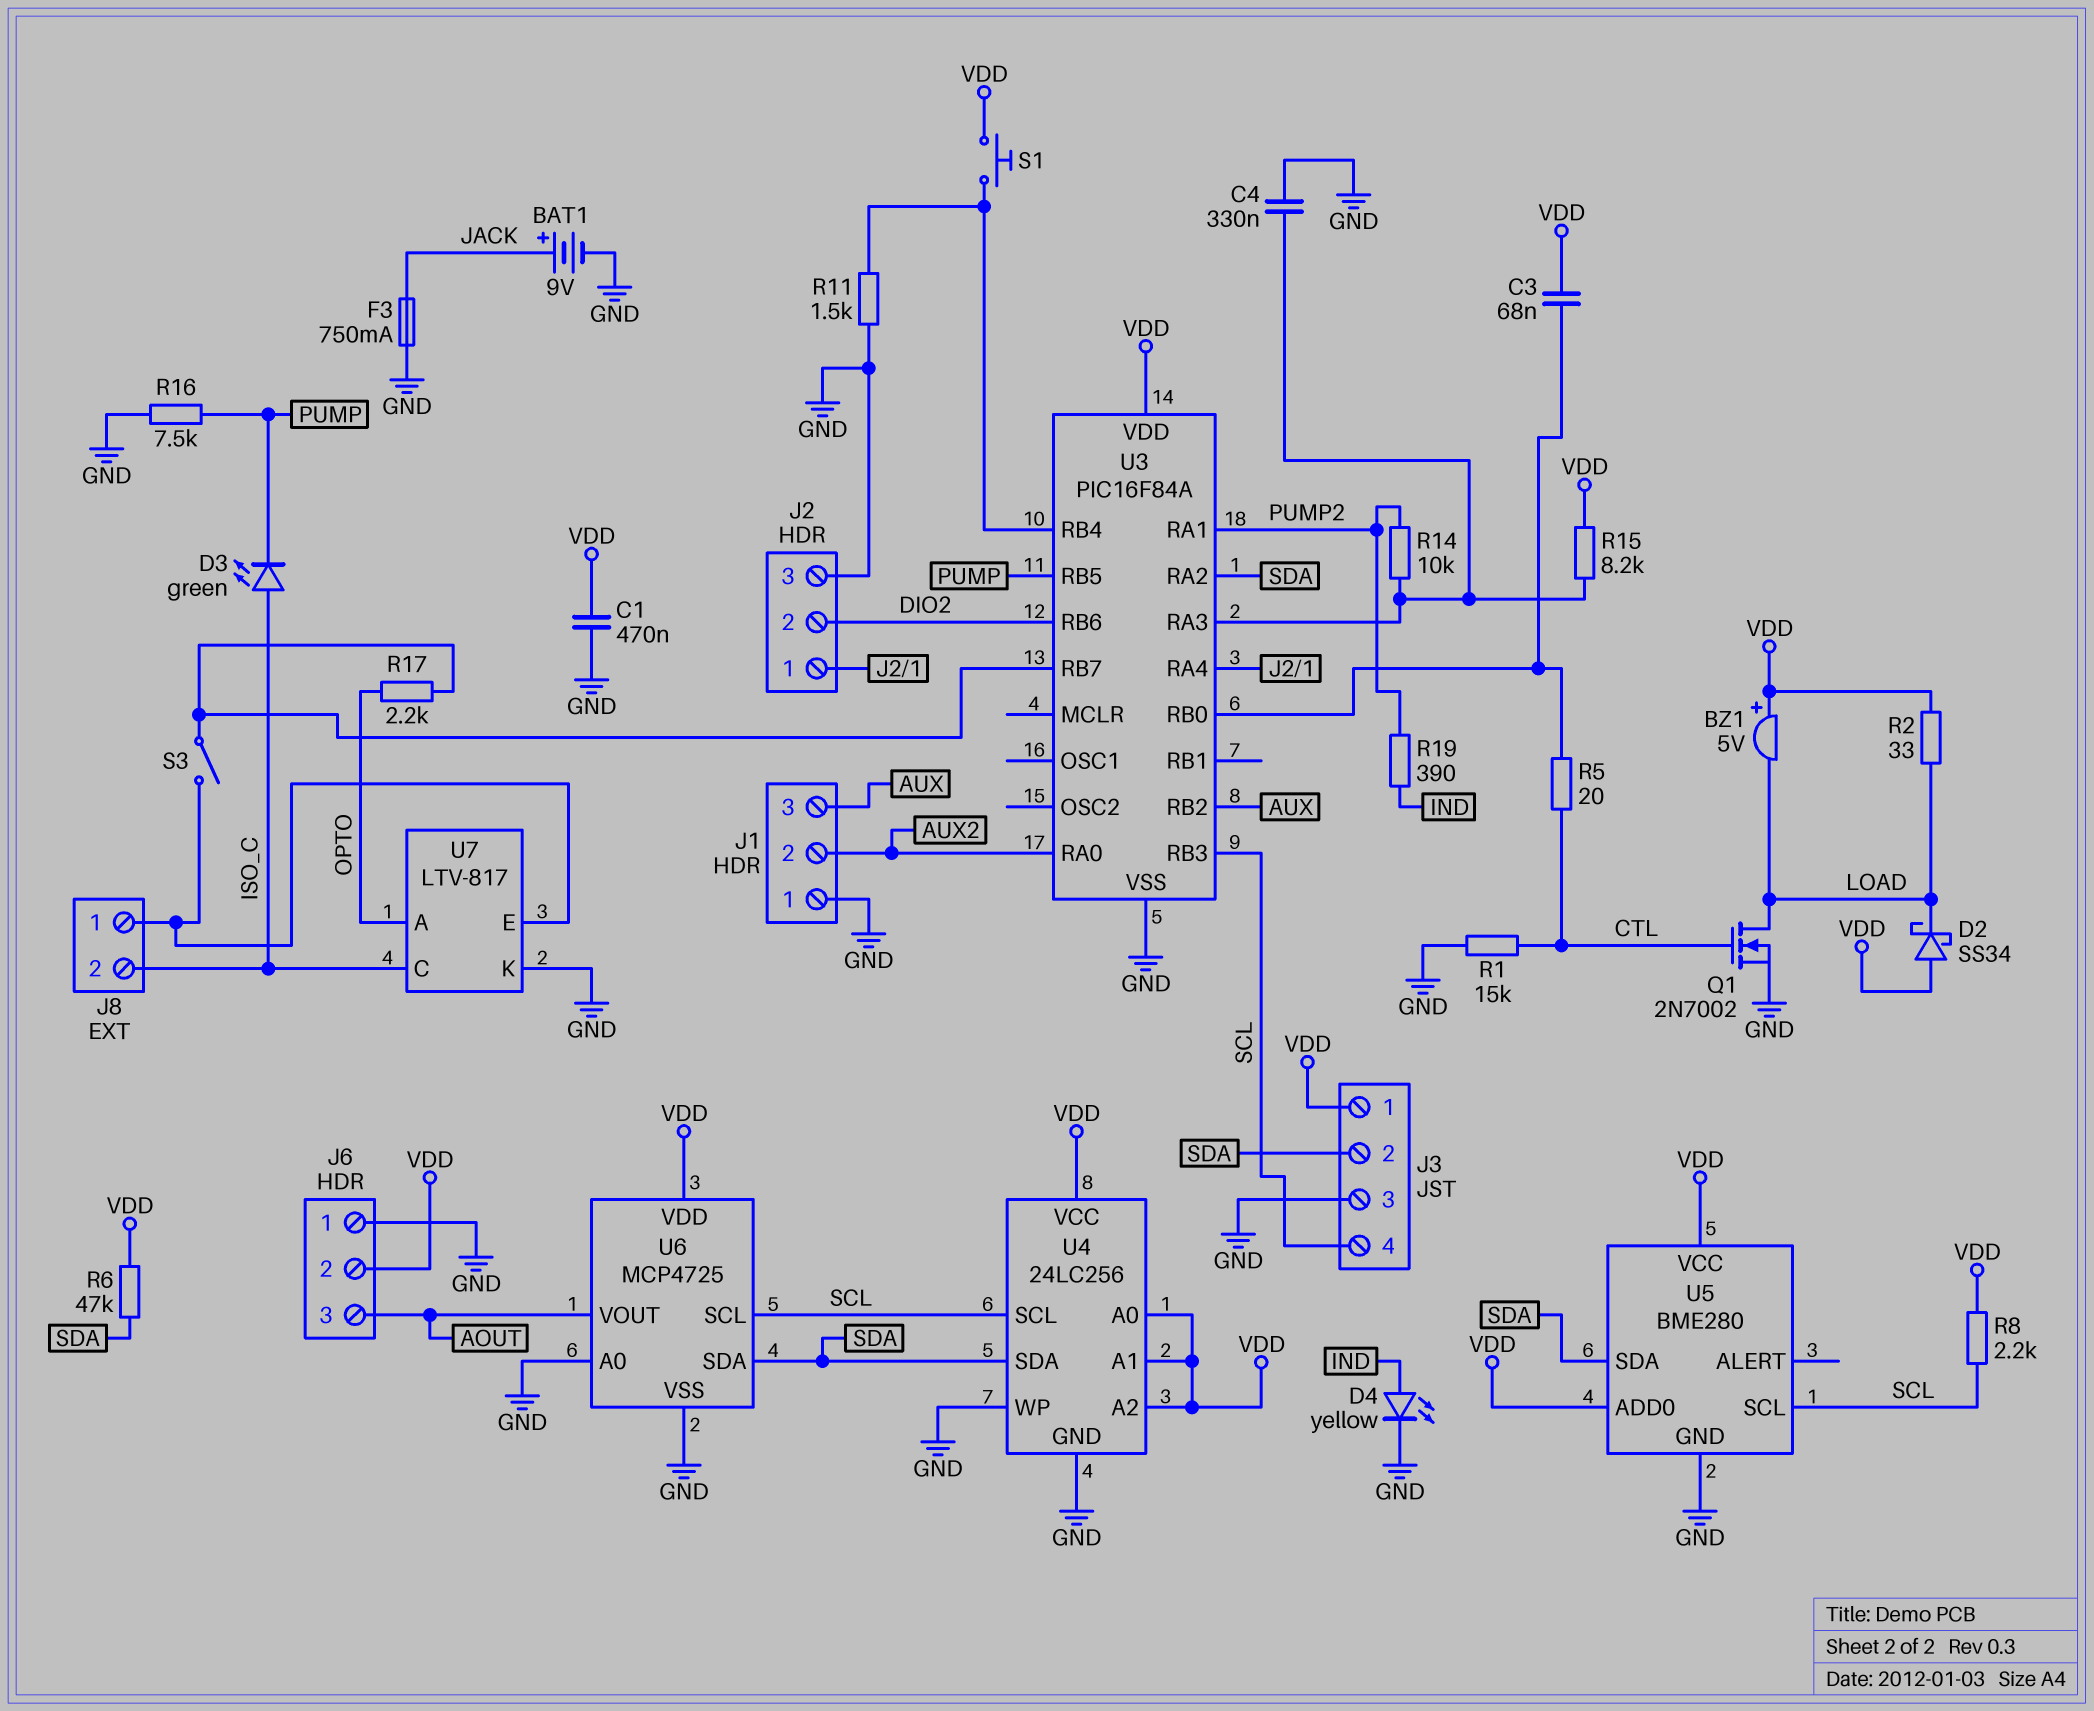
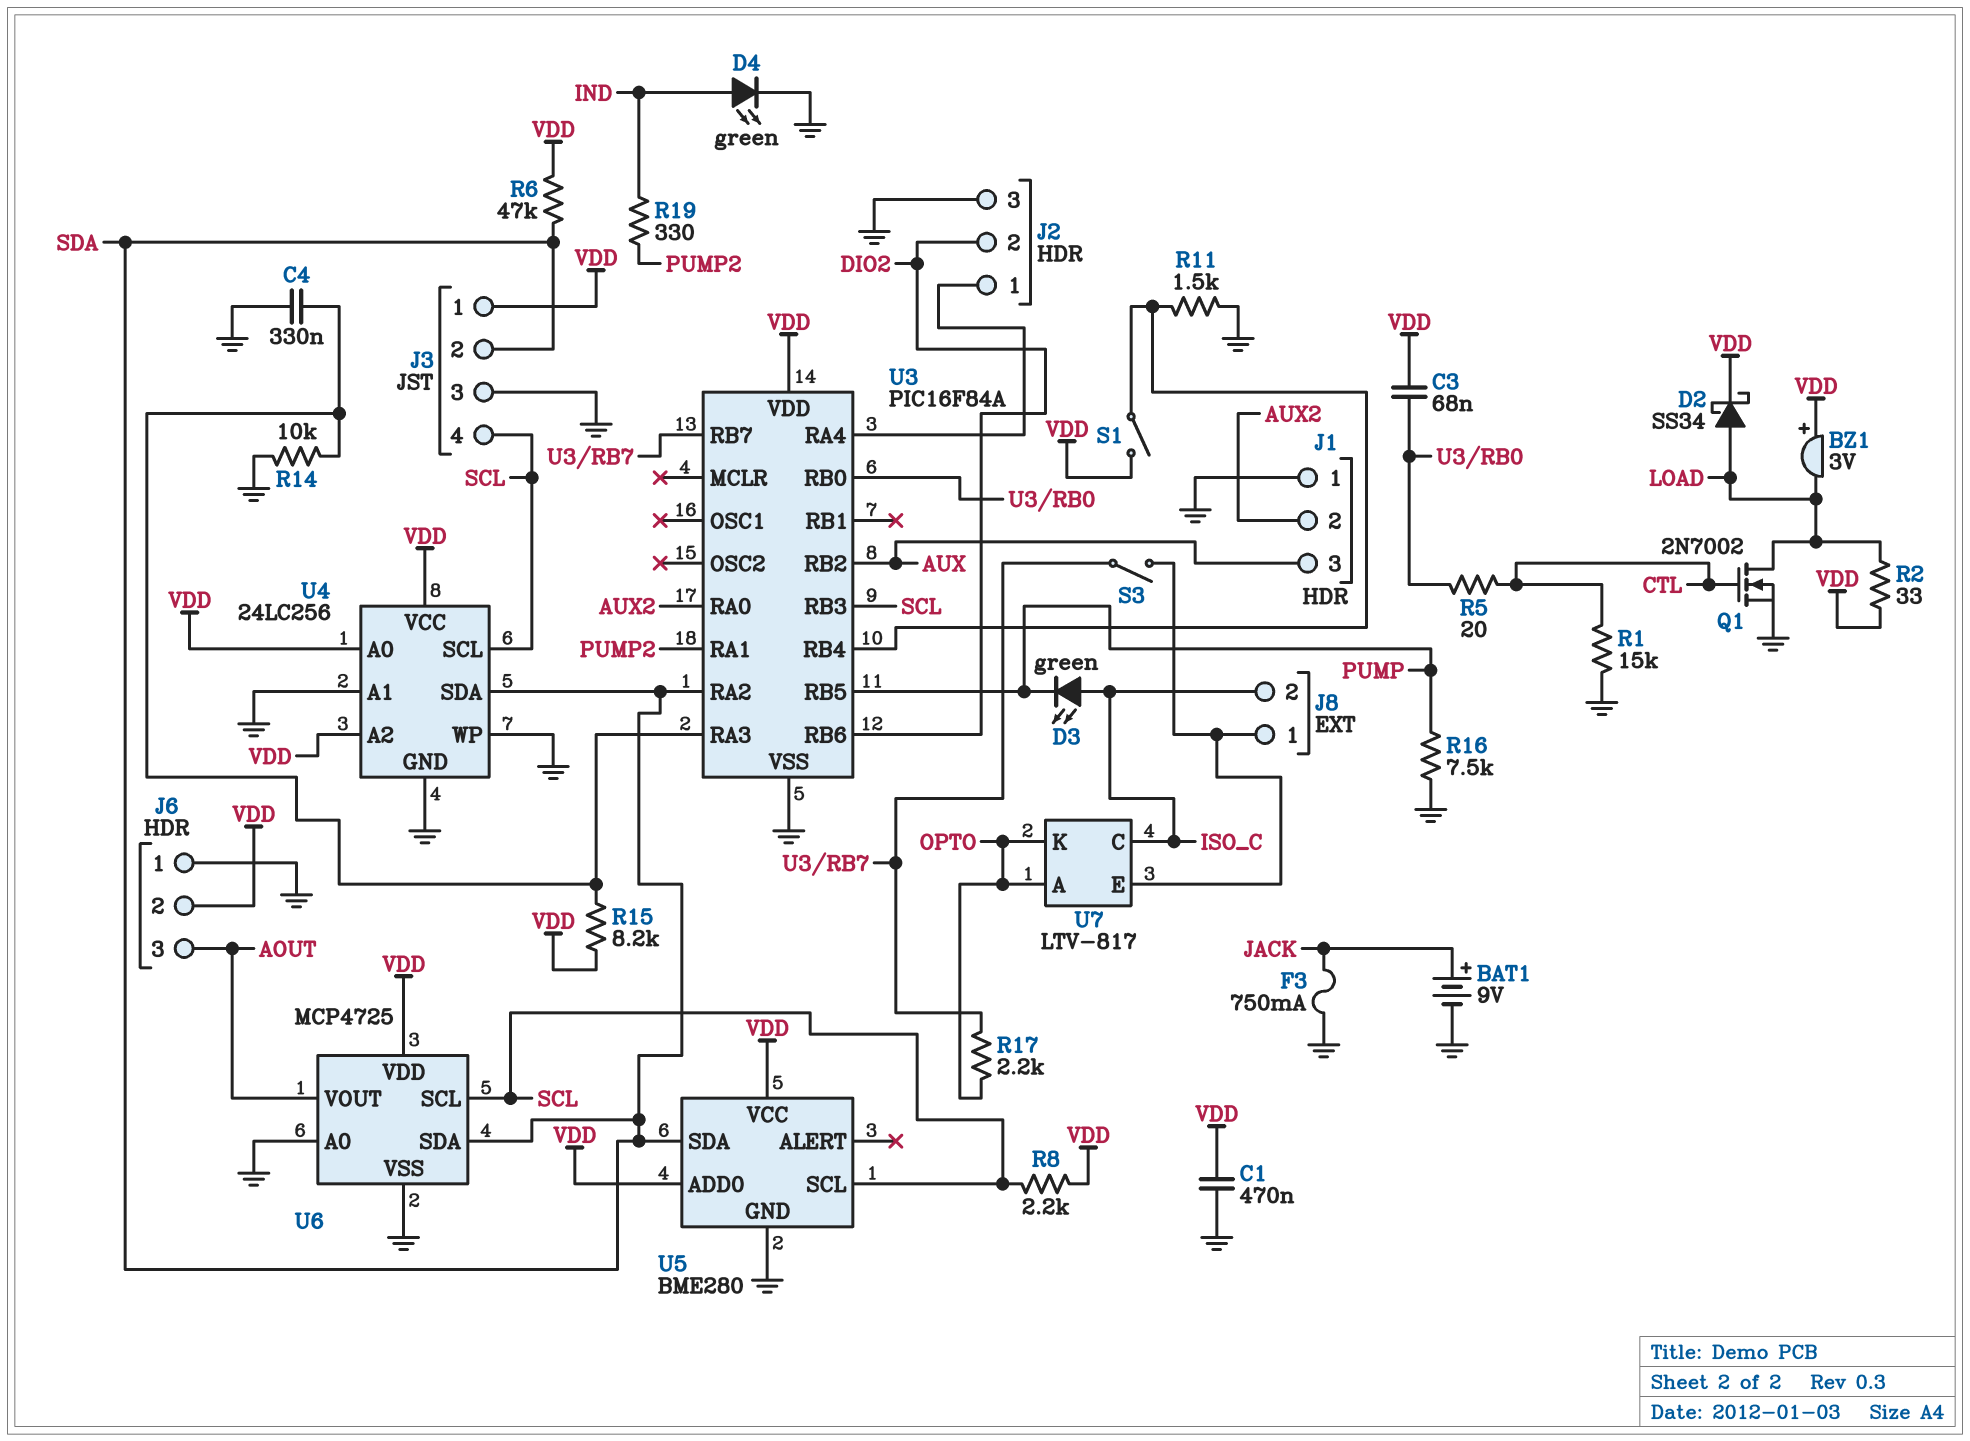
BZ1: buzzer 5V (plus VDD, minus LOAD) -> buzzer 3V (plus VDD, minus LOAD)
D2: schottky SS34 (A VDD, K LOAD) -> schottky SS34 (A LOAD, K VDD)
D4: LED yellow (A IND, K GND) -> LED green (A IND, K GND)
R14: 10k (PUMP2, U3/RA3) -> 10k (GND, U3/RA3)
R19: 390 (IND, PUMP2) -> 330 (IND, PUMP2)
S1: button (U3/RB4, VDD) -> switch (U3/RB4, VDD)
U4 pin A1: VDD -> GND
U7 pin K: GND -> OPTO

